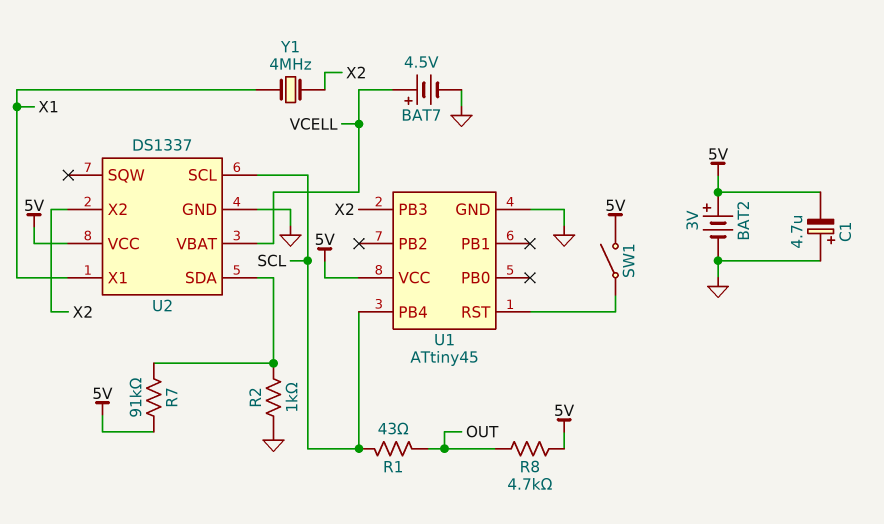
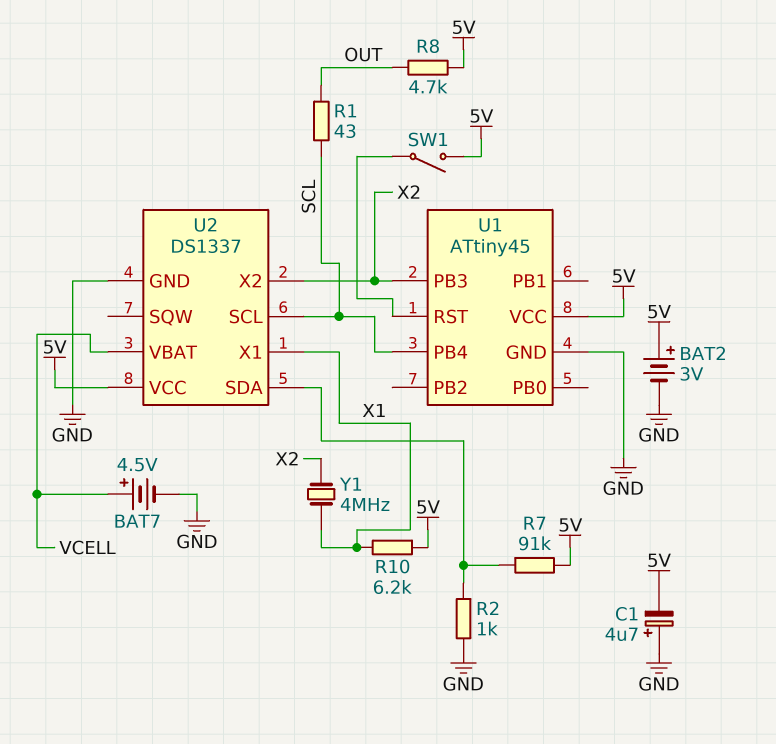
R10: none -> 6.2k (5V, X1)

